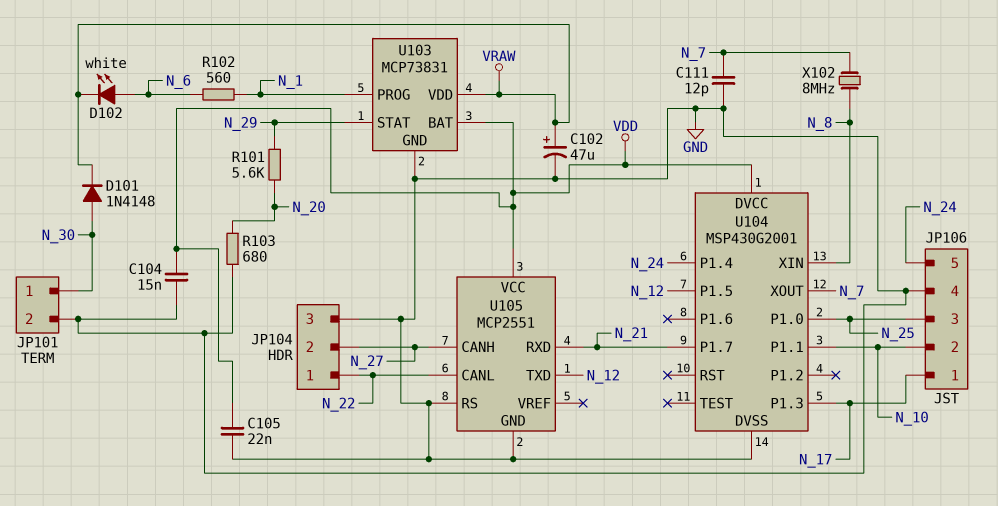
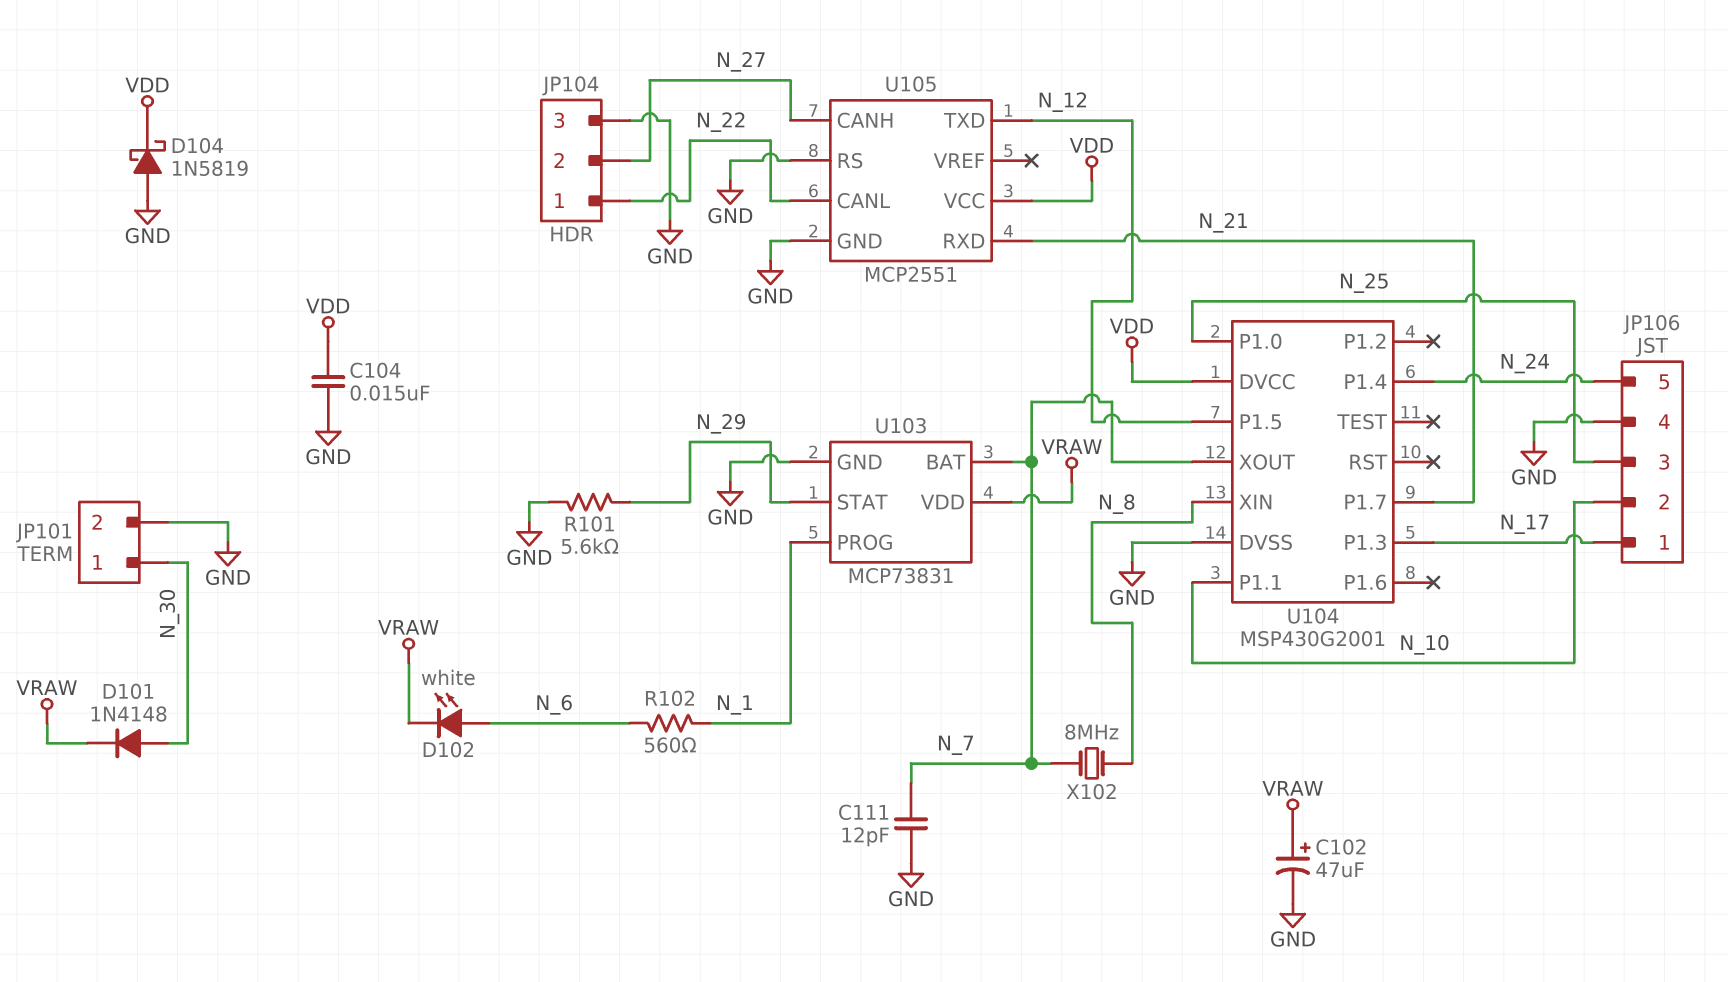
C105: 22nF (GND, VDD) -> none
D104: none -> schottky 1N5819 (A GND, K VDD)
R101: 5.6k (N_20, N_29) -> 5.6k (GND, N_29)
R103: 680 (GND, N_20) -> none
U103 pin BAT: VDD -> N_7

